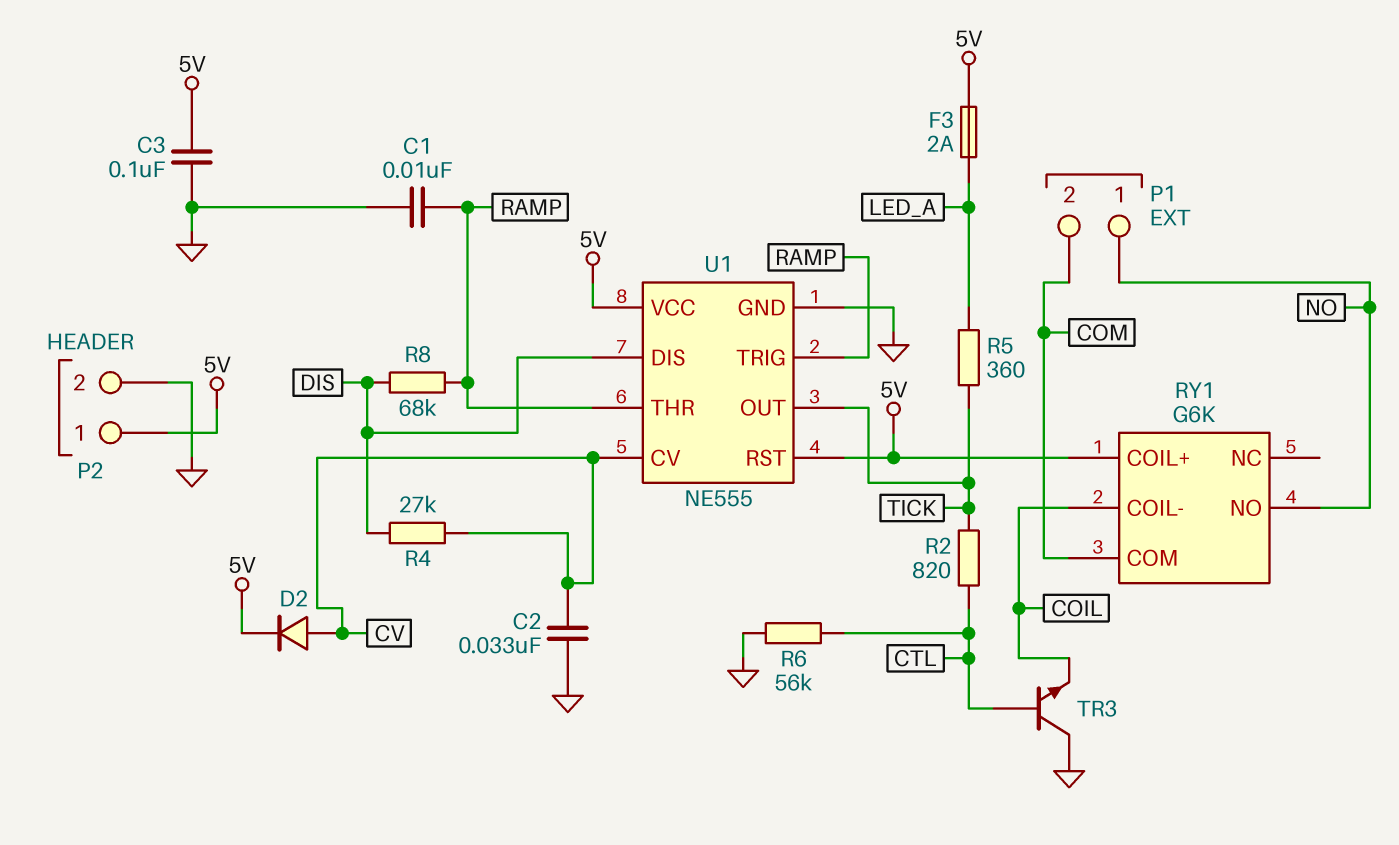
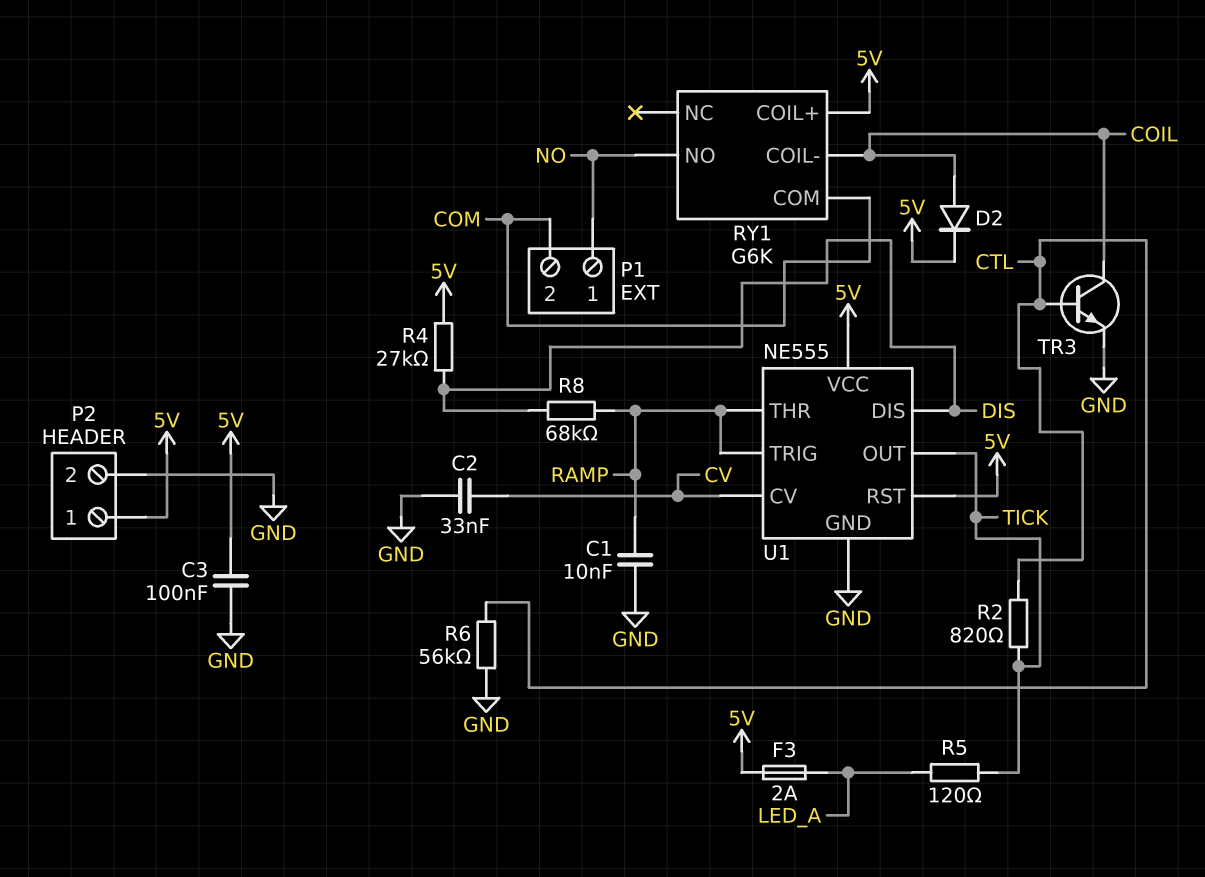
D2: diode (A CV, K 5V) -> diode (A COIL, K 5V)
R4: 27k (CV, DIS) -> 27k (5V, DIS)
R5: 360 (LED_A, TICK) -> 120 (LED_A, TICK)
TR3: NPN (B CTL, C GND, E COIL) -> NPN (B CTL, C COIL, E GND)

